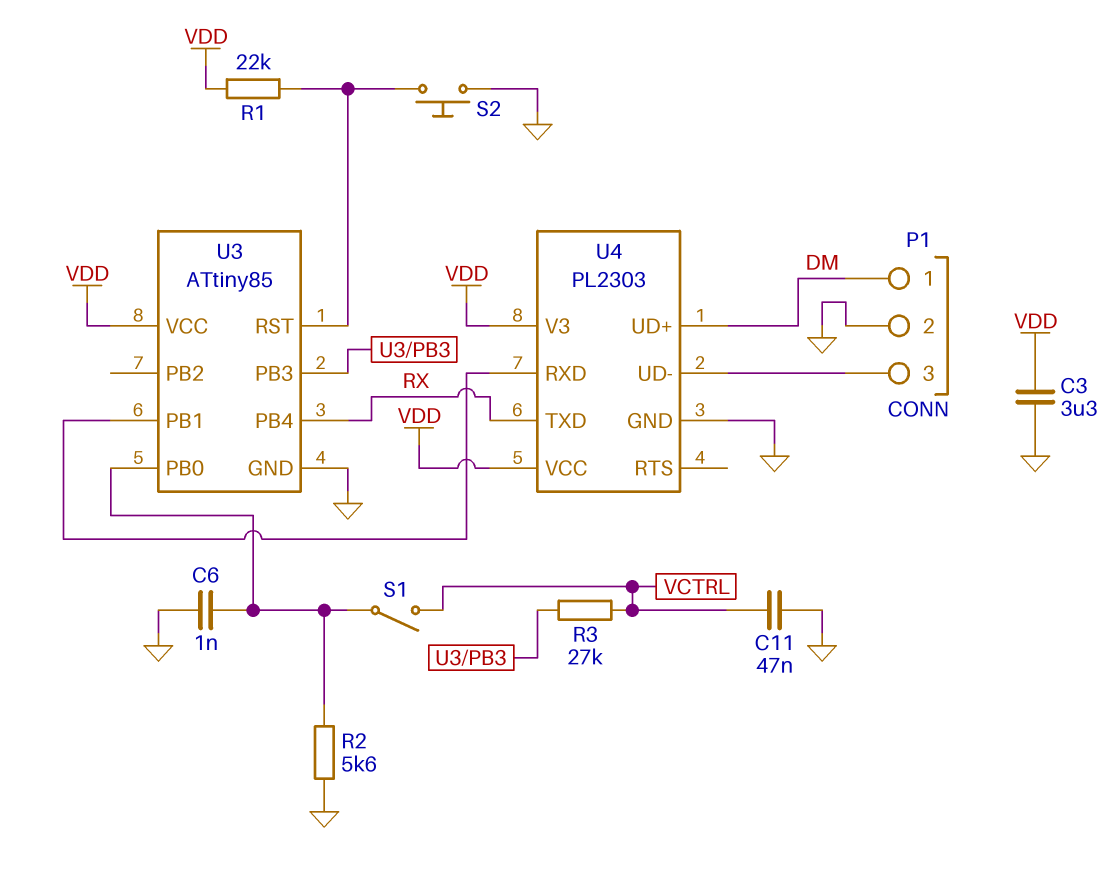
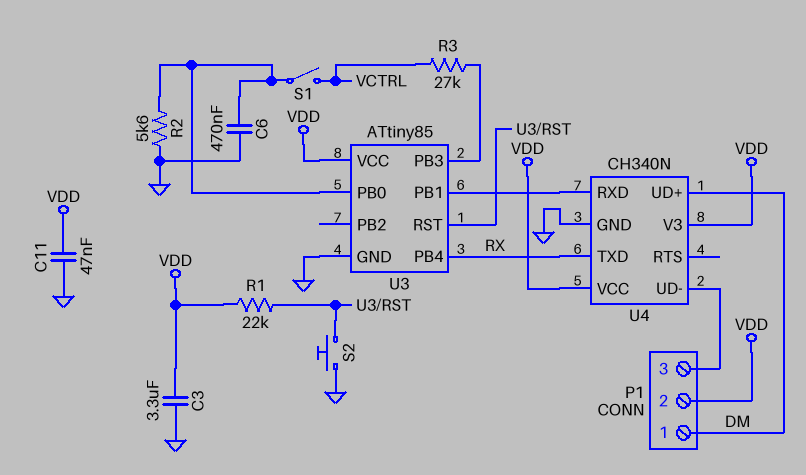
C6: 1nF (GND, U3/PB0) -> 470nF (GND, U3/PB0)
C11: 47nF (GND, VCTRL) -> 47nF (GND, VDD)
P1 pin 2: GND -> VDD
U4: PL2303 -> CH340N

